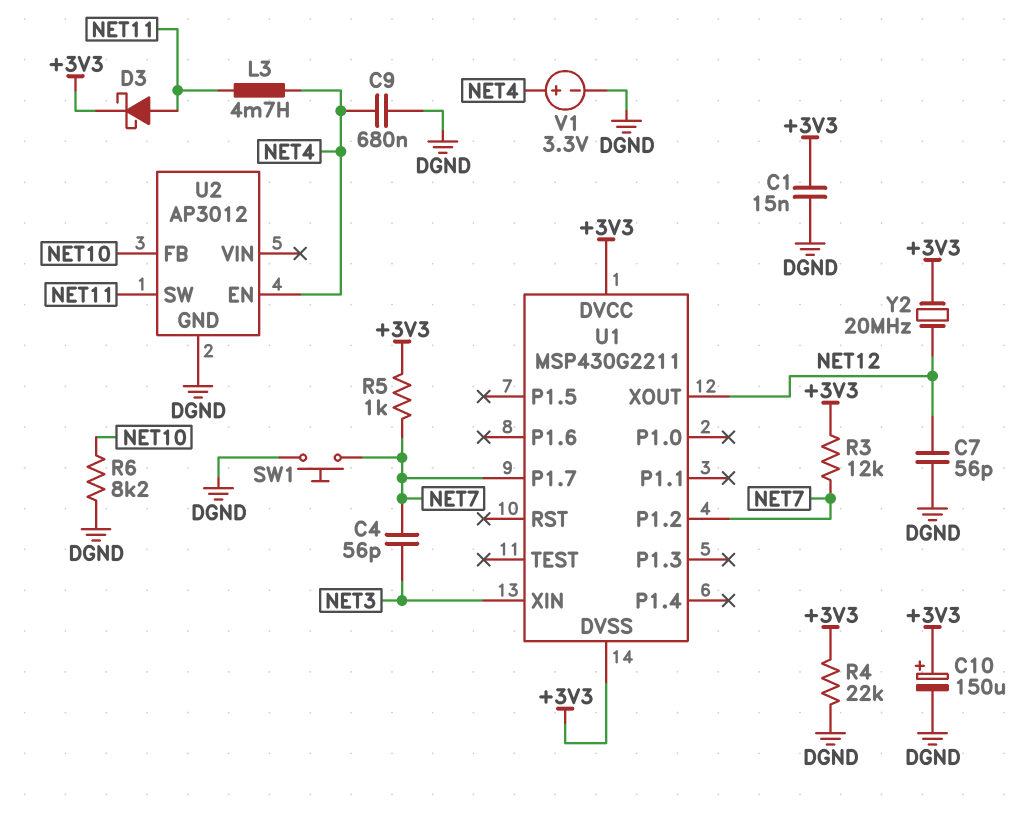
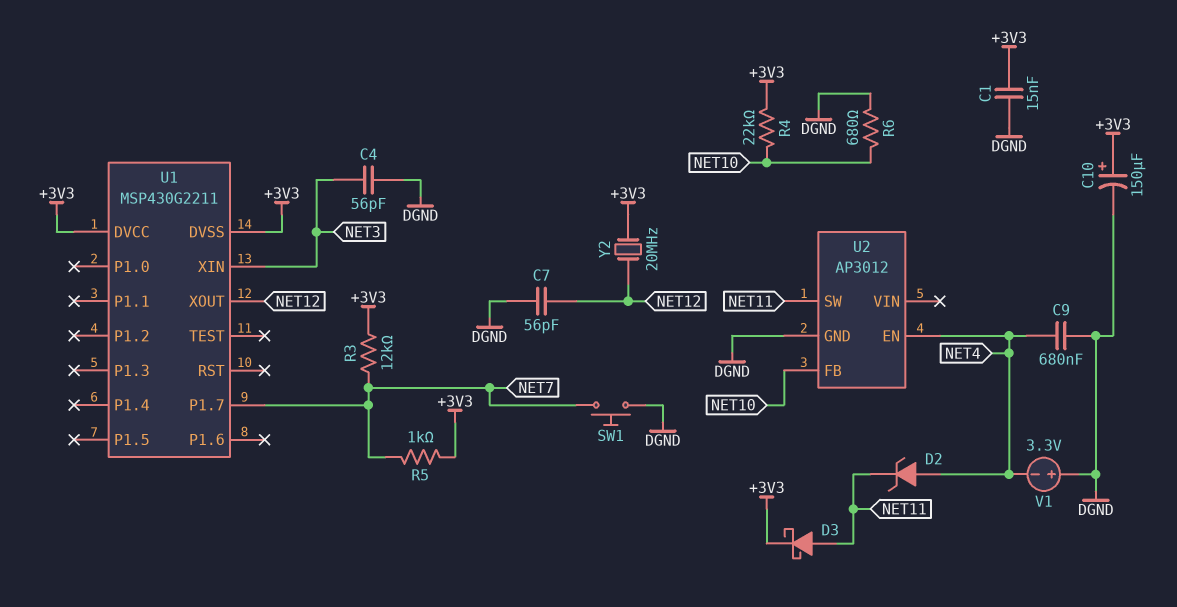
C4: 56pF (NET3, NET7) -> 56pF (DGND, NET3)
D2: none -> zener (A NET4, K NET11)
L3: 4.7mH (NET4, NET11) -> none
R4: 22k (+3V3, DGND) -> 22k (+3V3, NET10)
R6: 8.2k (DGND, NET10) -> 680 (DGND, NET10)
U1 pin P1.2: NET7 -> none
V1: 3.3V (plus NET4, minus DGND) -> 3.3V (plus DGND, minus NET4)

